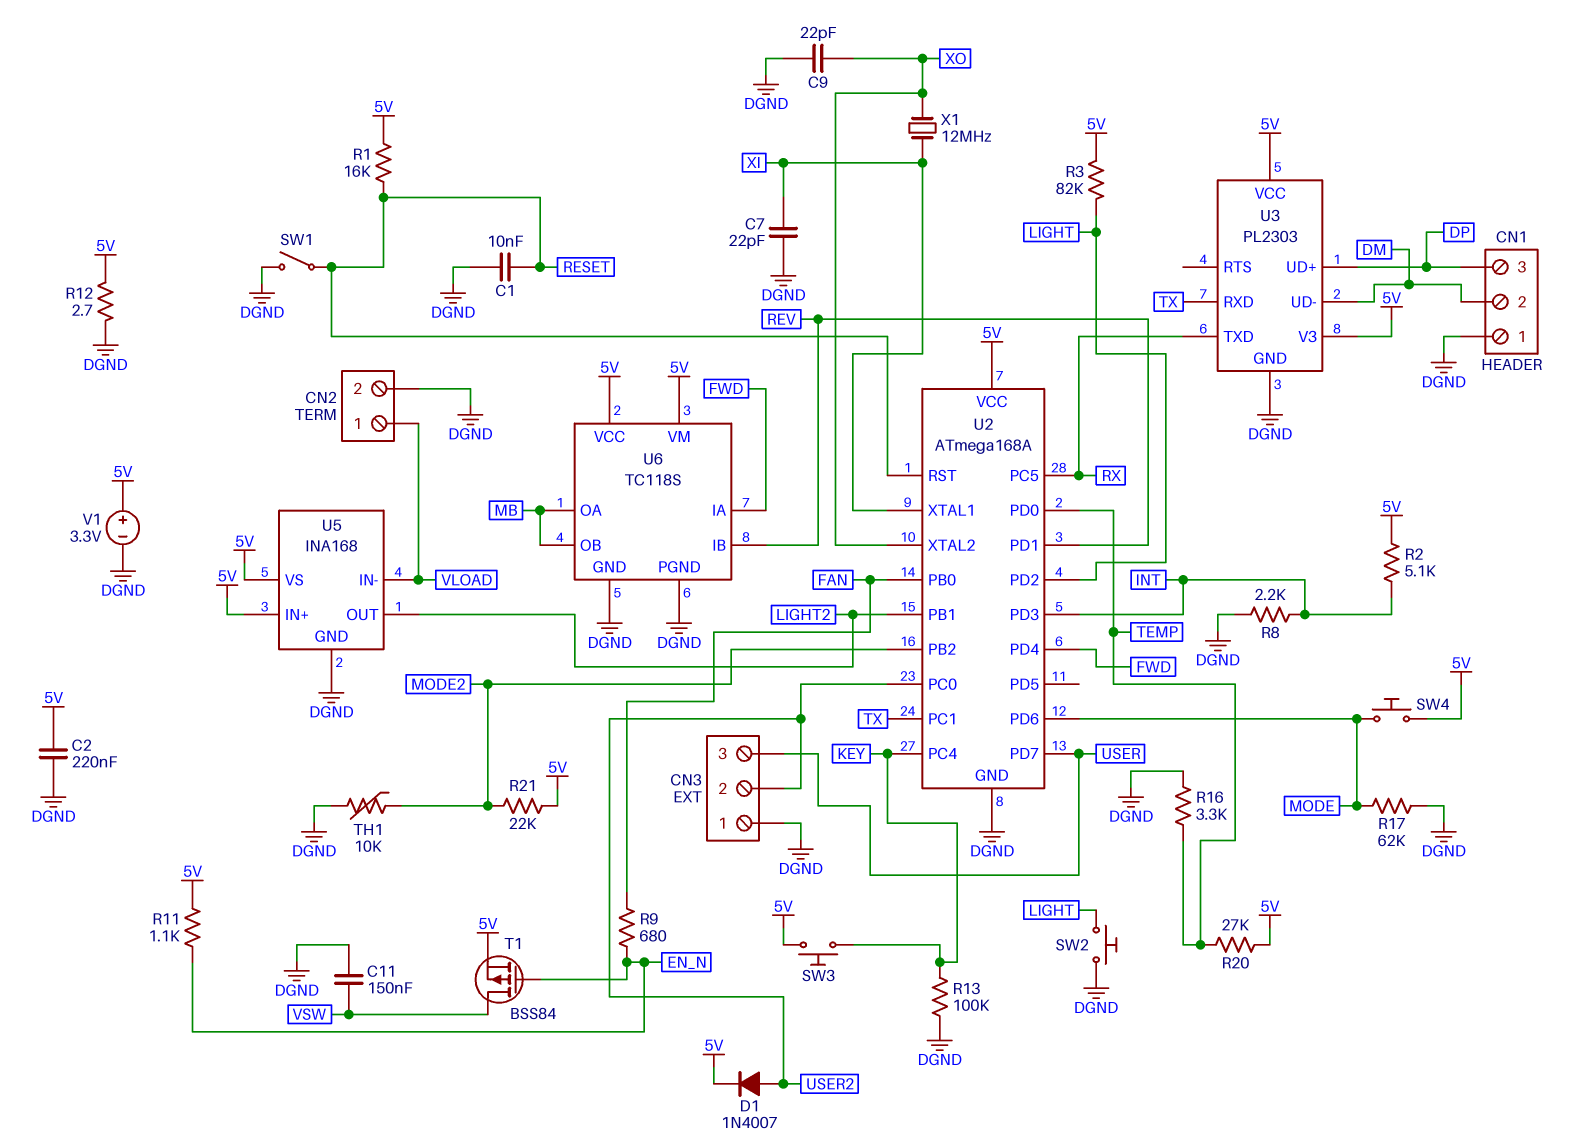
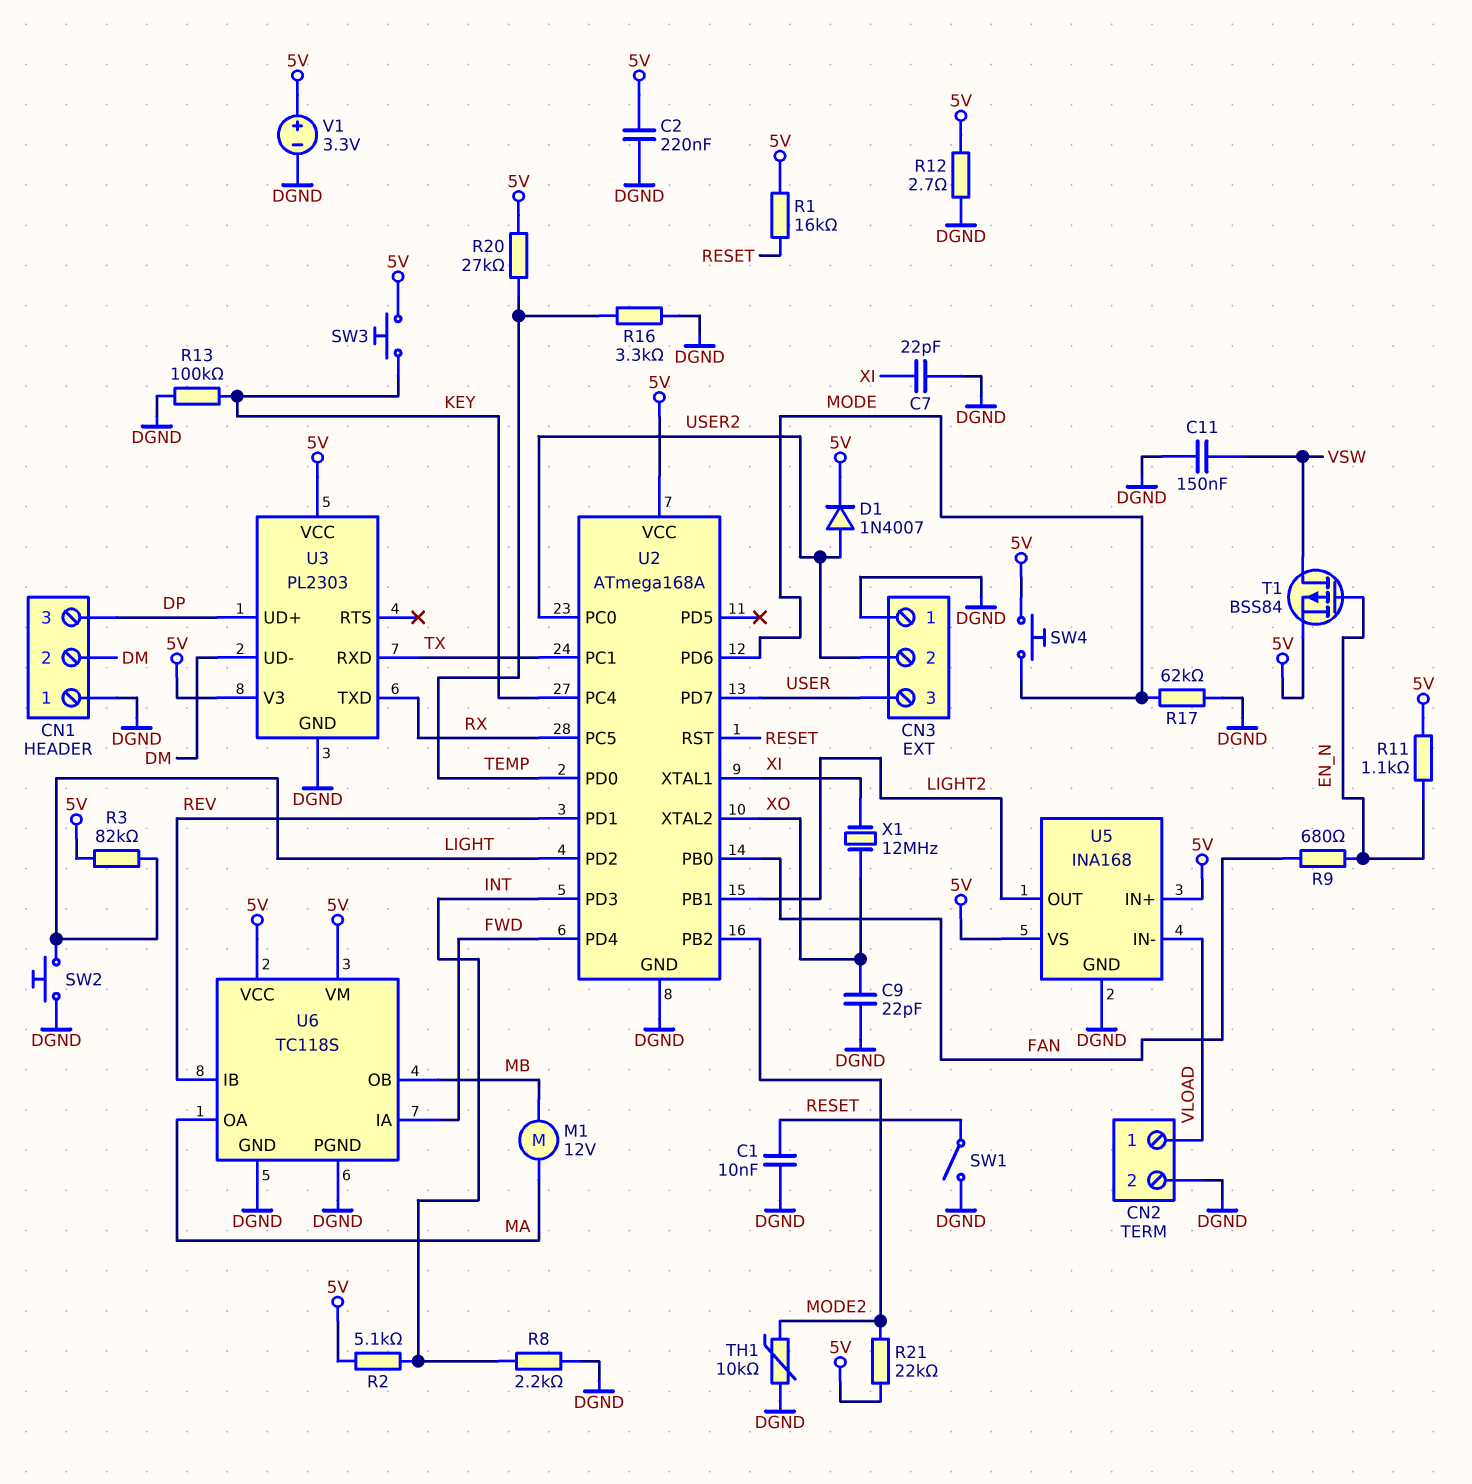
M1: none -> motor 12V (MA, MB)
U6 pin OA: MB -> MA

